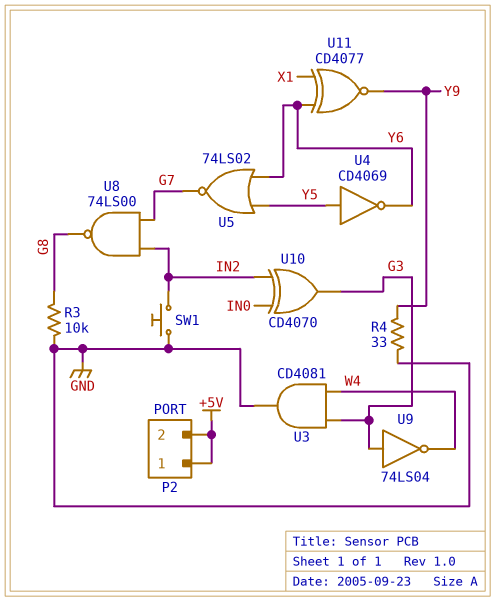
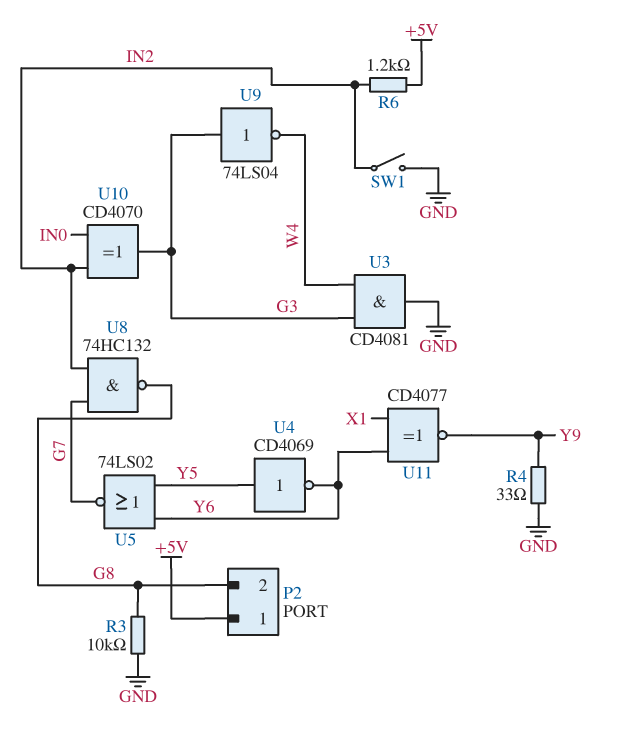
P2 pin 2: +5V -> G8
R6: none -> 1.2k (+5V, IN2)
SW1: button (GND, IN2) -> switch (GND, IN2)
U8: NAND 74LS00 (in G7, in IN2, out G8) -> NAND 74HC132 (in G7, in IN2, out G8)

